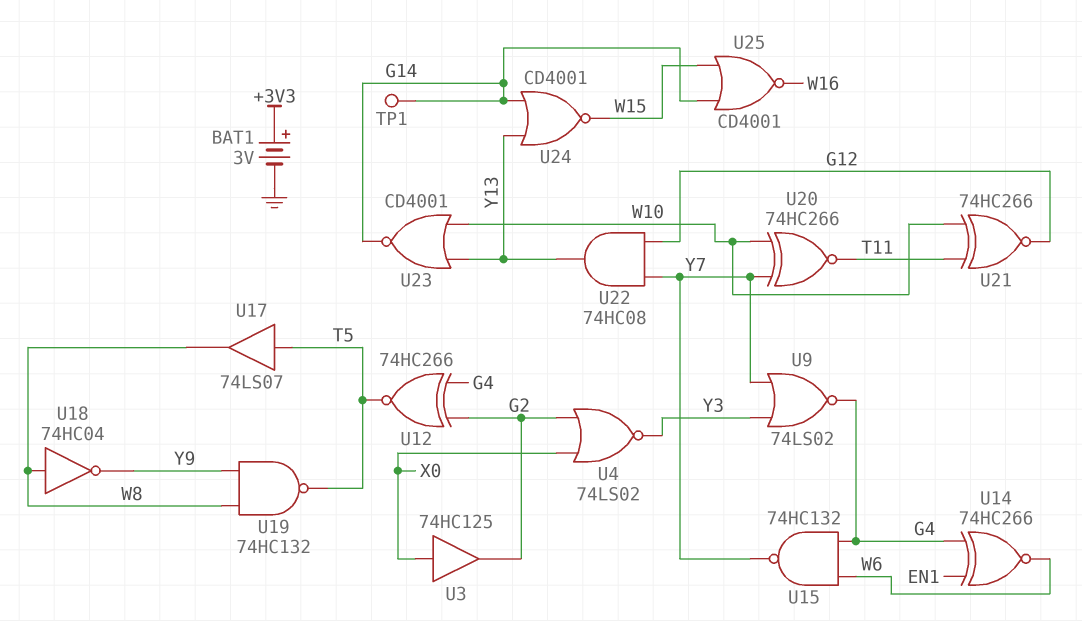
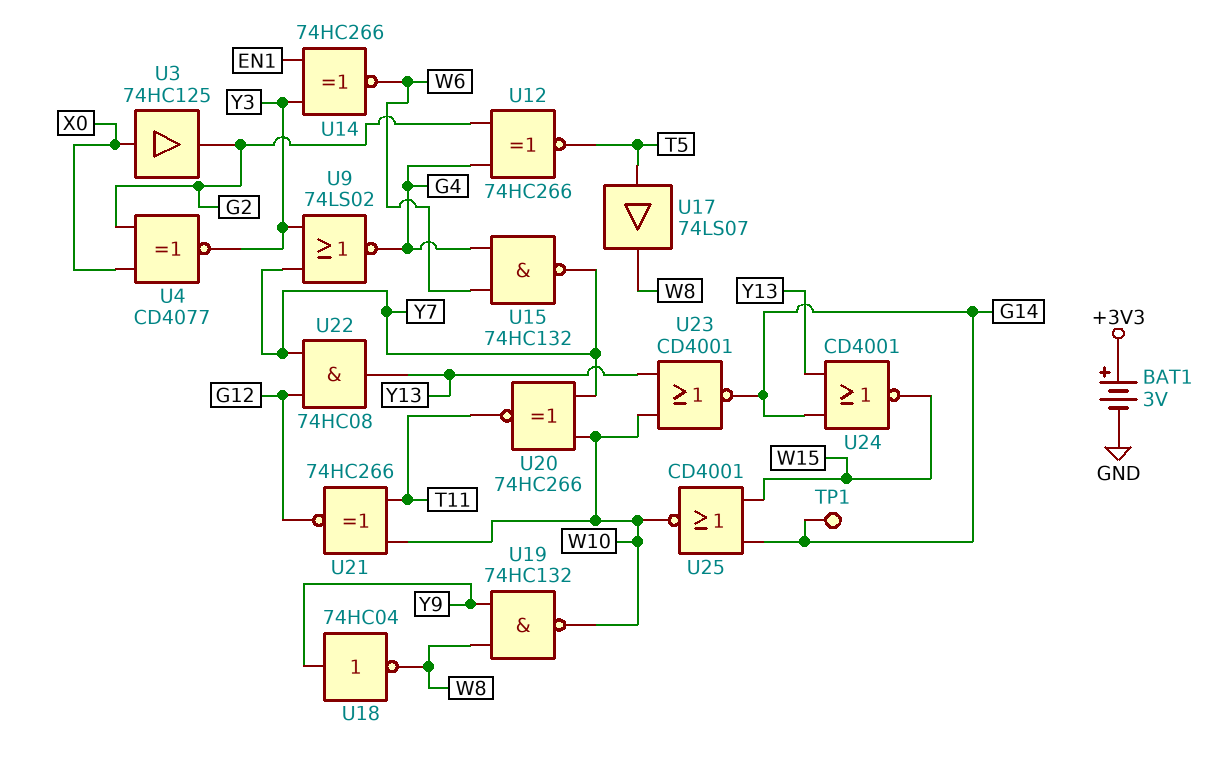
U4: NOR 74LS02 (in G2, in X0, out Y3) -> XNOR CD4077 (in G2, in X0, out Y3)
U14: XNOR 74HC266 (in EN1, in G4, out W6) -> XNOR 74HC266 (in EN1, in Y3, out W6)
U18: NOT 74HC04 (in W8, out Y9) -> NOT 74HC04 (in Y9, out W8)
U19: NAND 74HC132 (in W8, in Y9, out T5) -> NAND 74HC132 (in W8, in Y9, out W10)
U25: NOR CD4001 (in G14, in W15, out W16) -> NOR CD4001 (in G14, in W15, out W10)

